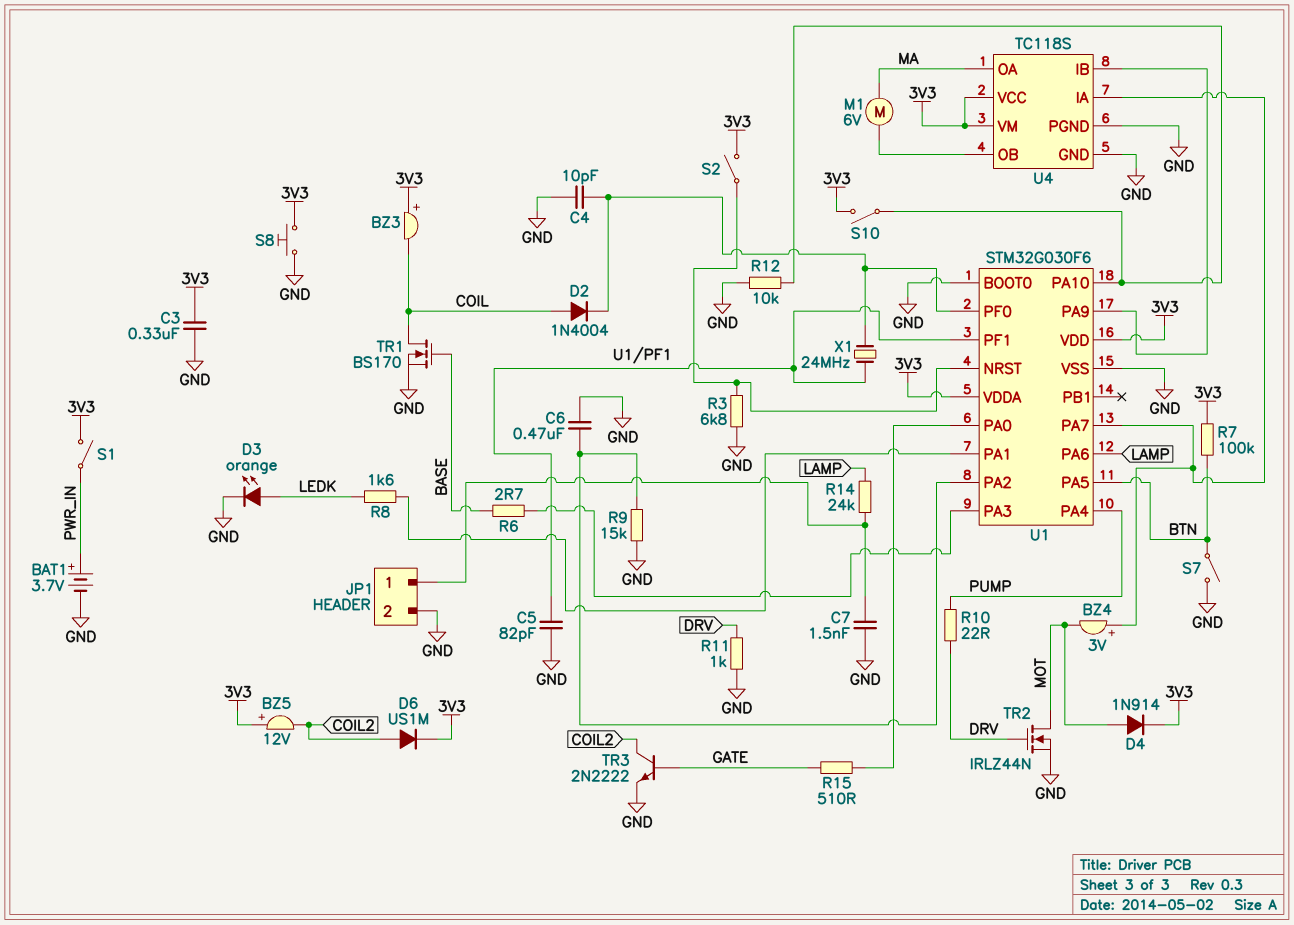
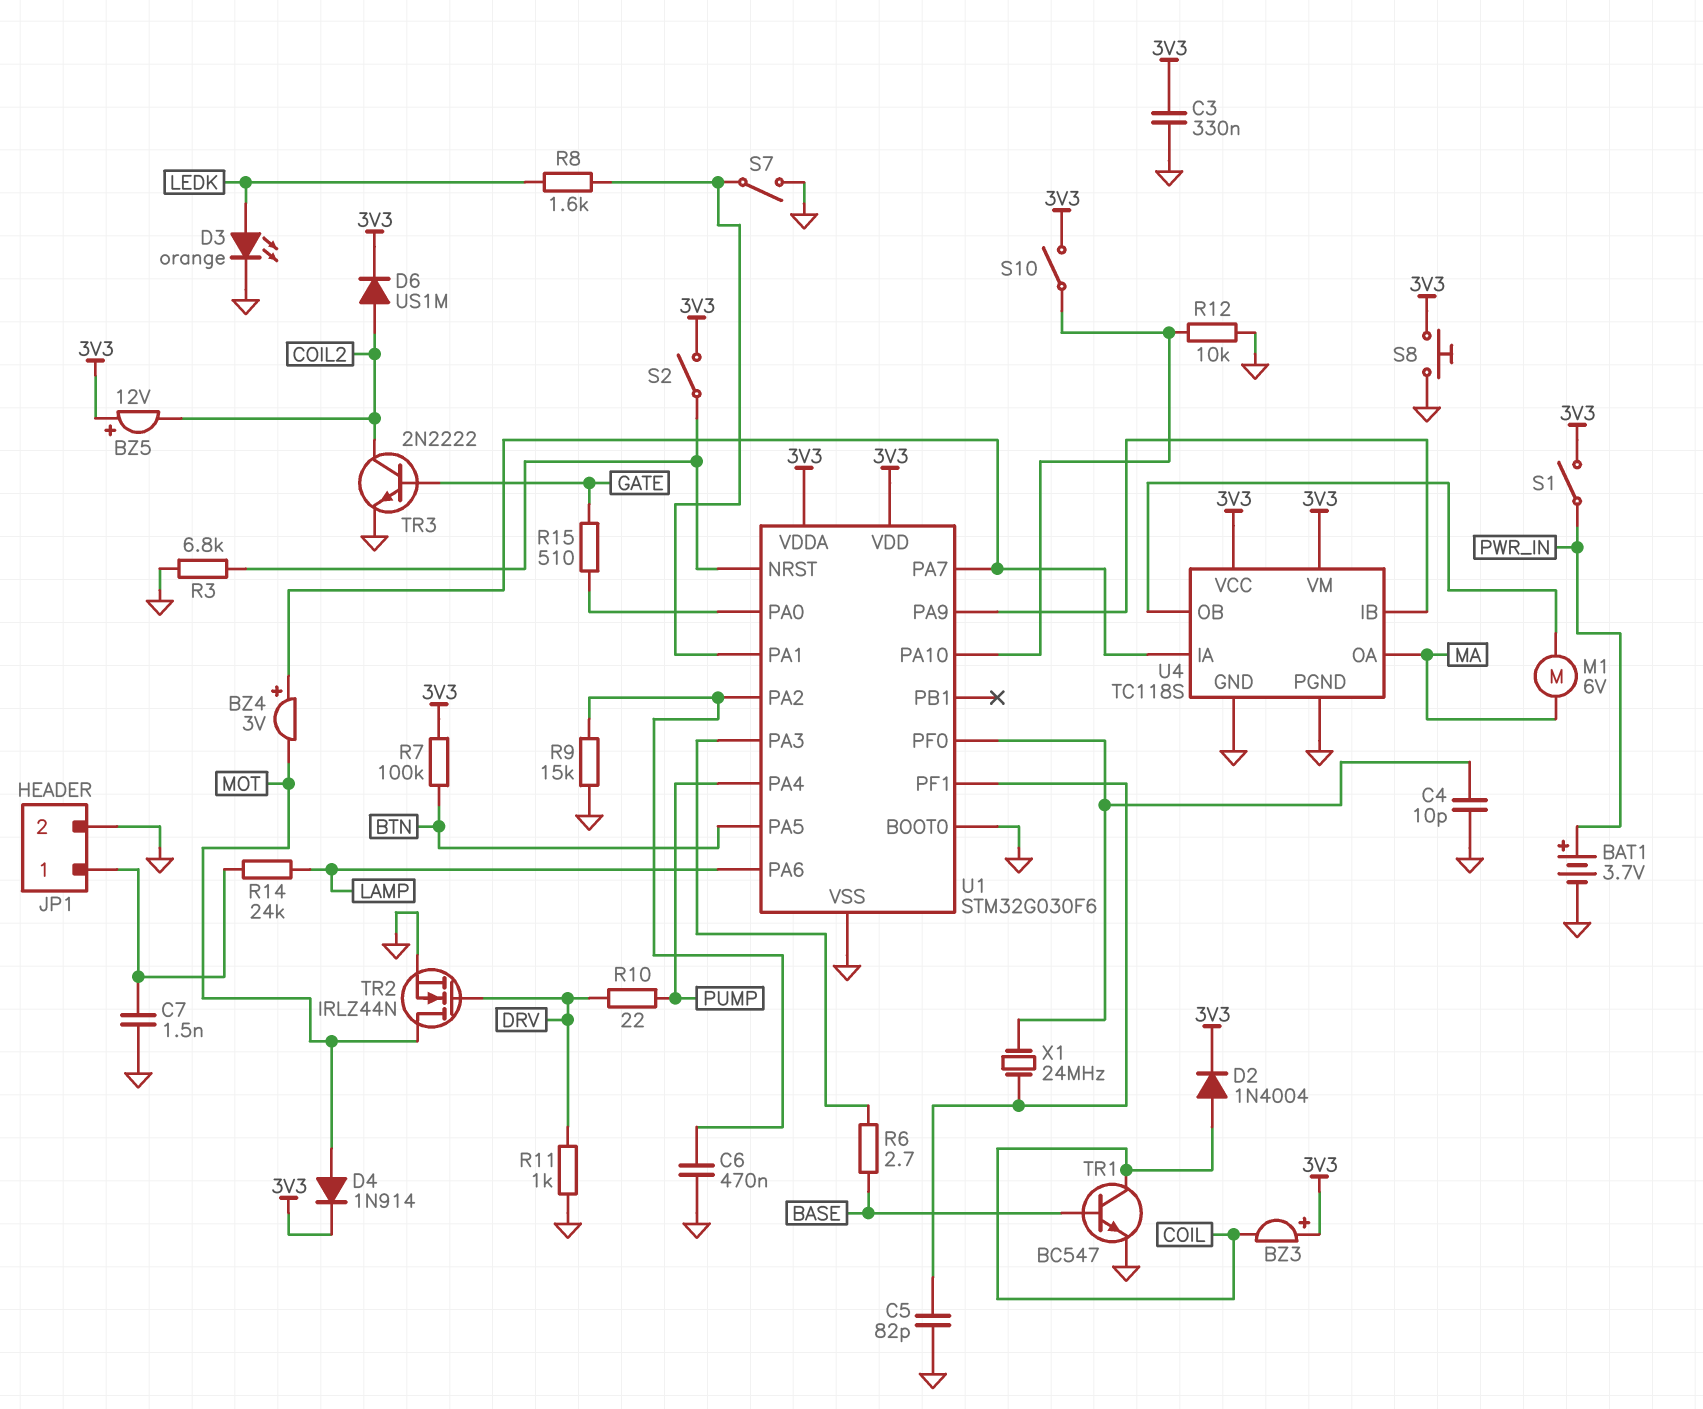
D2: diode 1N4004 (A COIL, K U1/PF0) -> diode 1N4004 (A COIL, K 3V3)
S7: switch (BTN, GND) -> switch (GND, U1/PA1)
TR1: NMOS BS170 (G BASE, D COIL, S GND) -> NPN BC547 (B BASE, C COIL, E GND)

